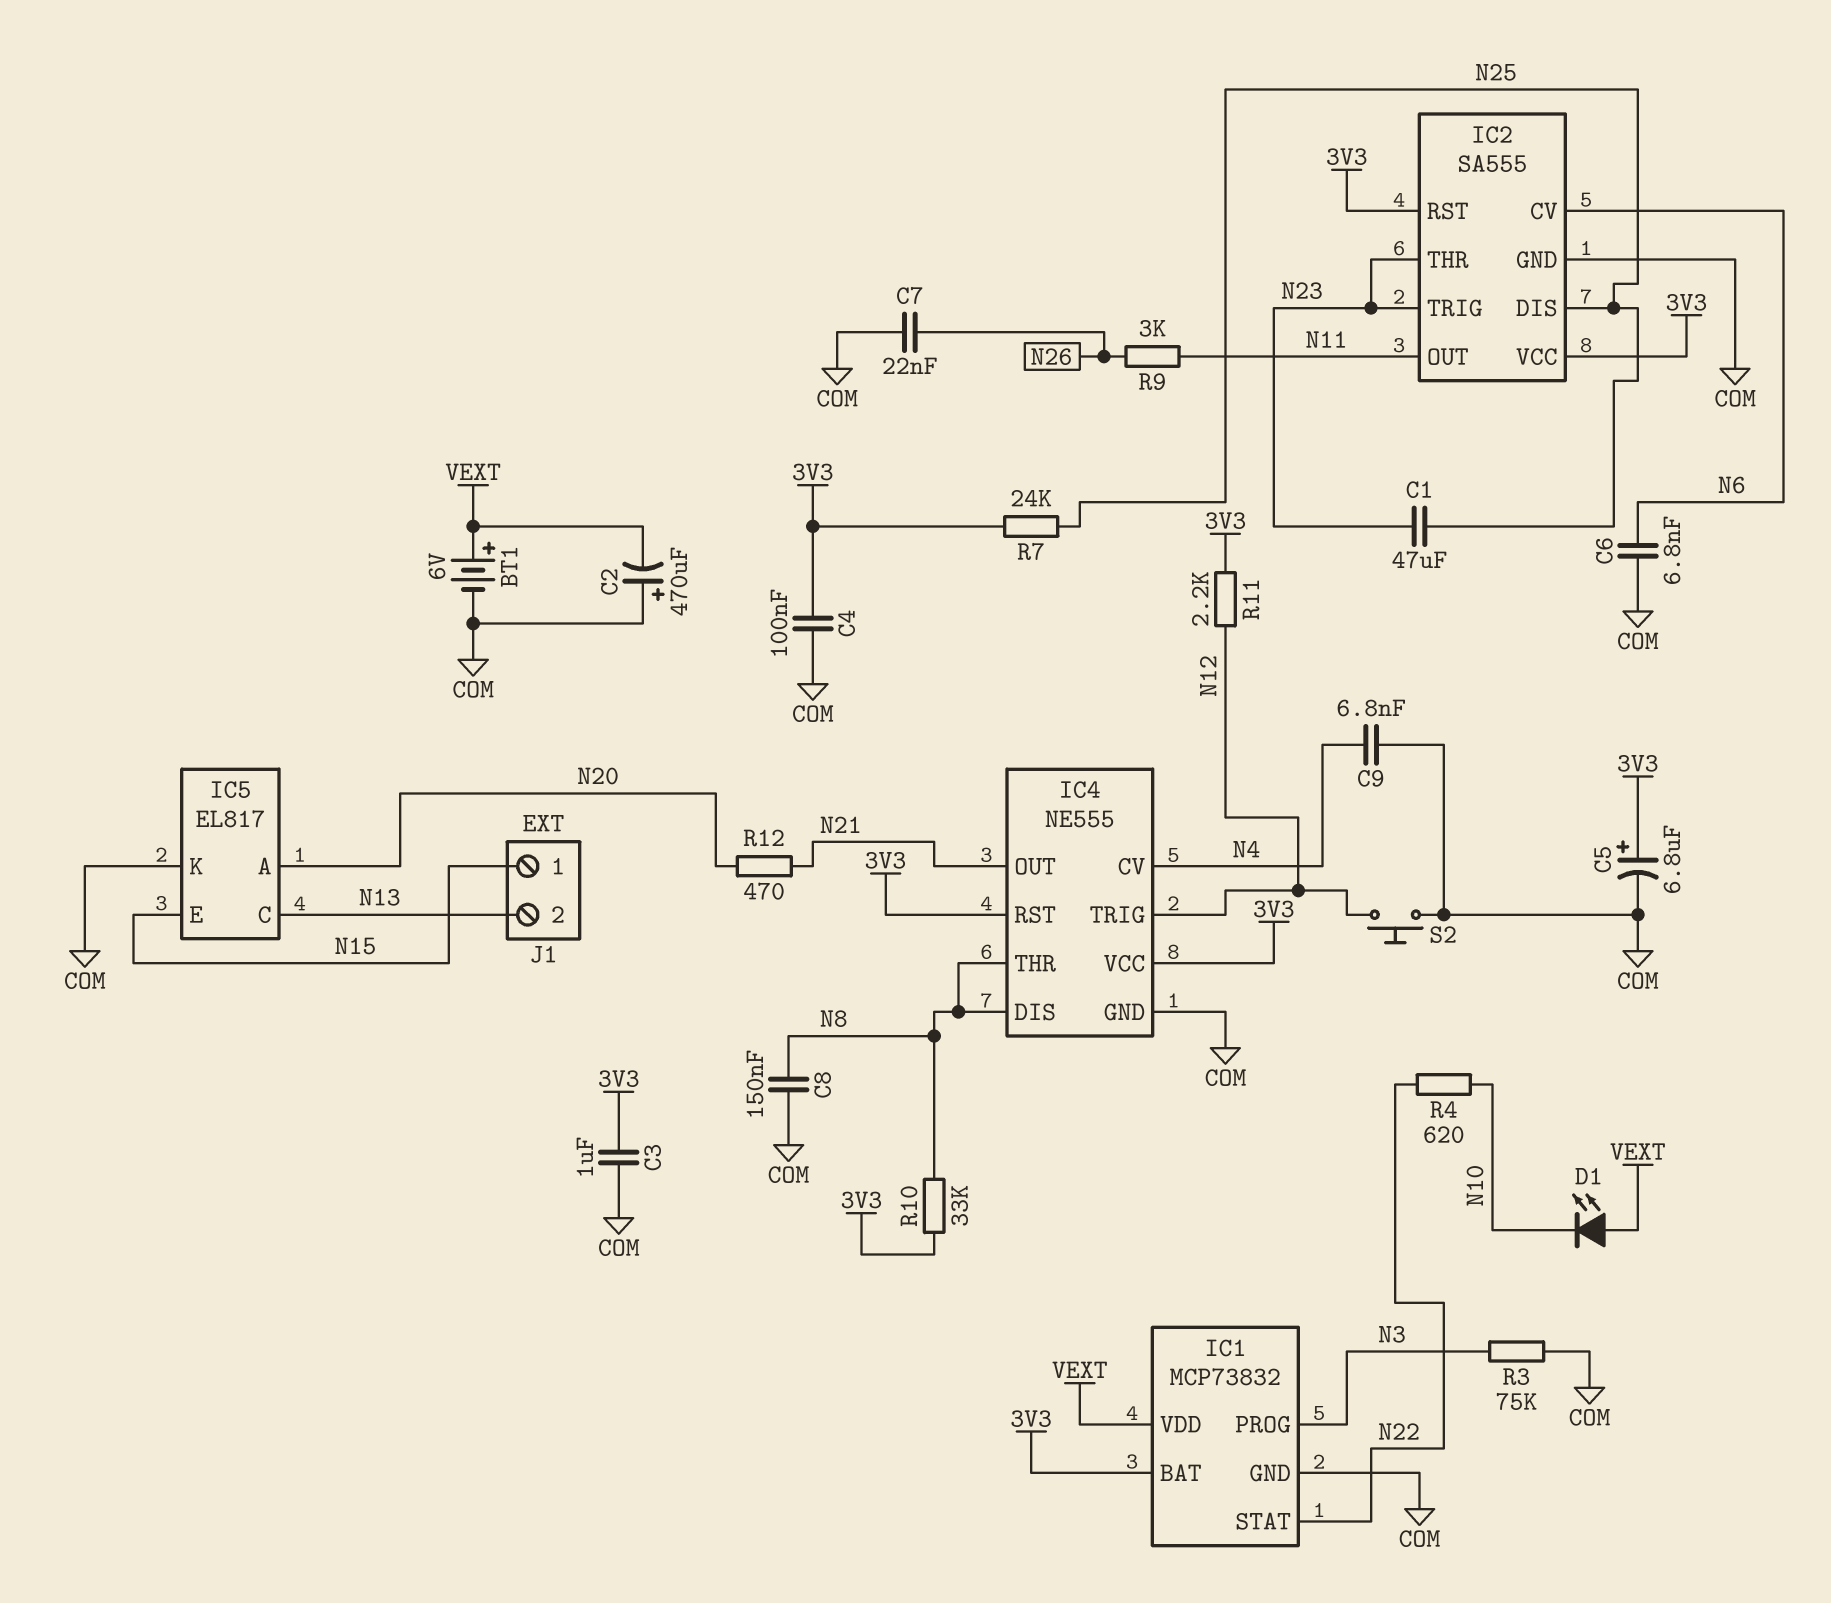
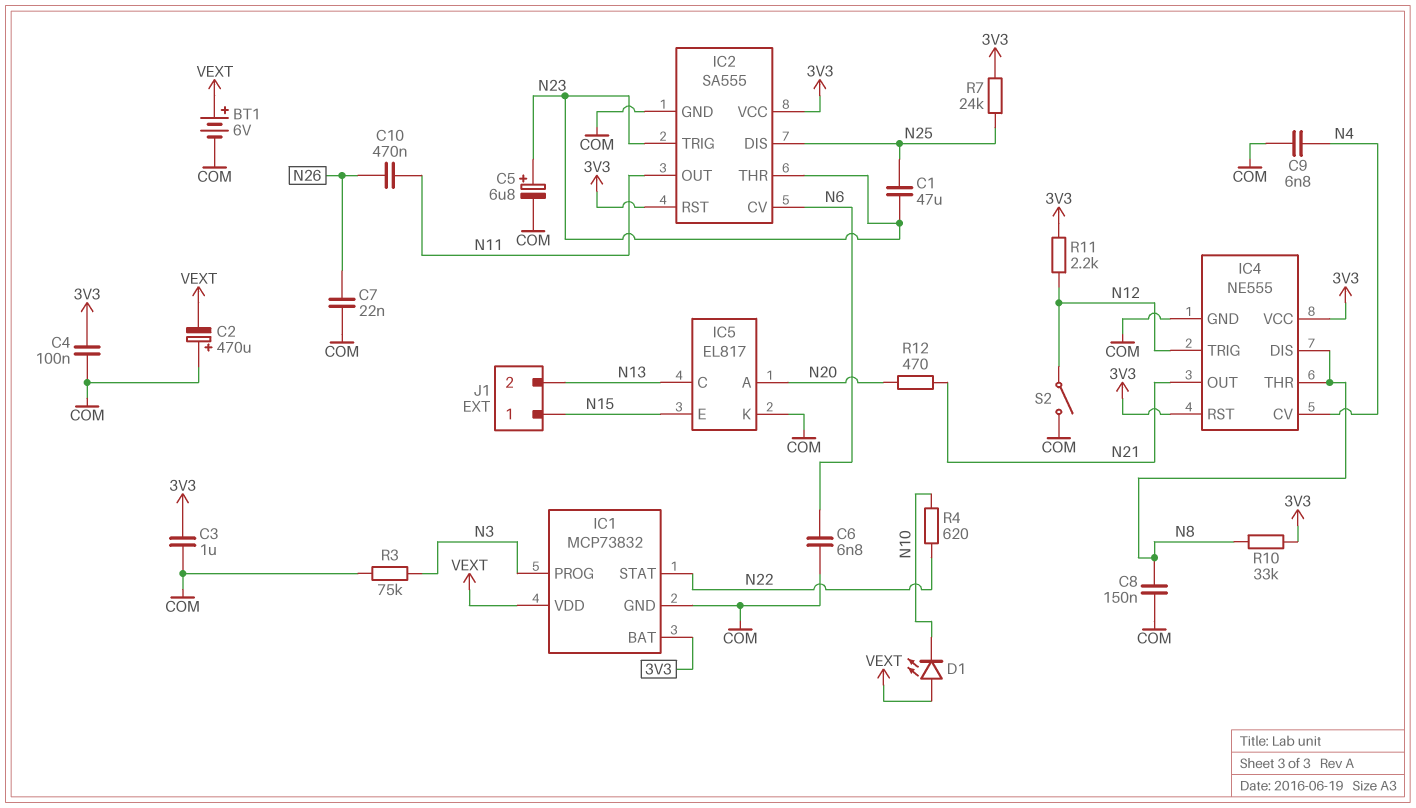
C5: 6.8uF (plus 3V3, minus COM) -> 6.8uF (plus N23, minus COM)
C10: none -> 470nF (N11, N26)
R9: 3k (N11, N26) -> none
S2: button (COM, N12) -> switch (COM, N12)

